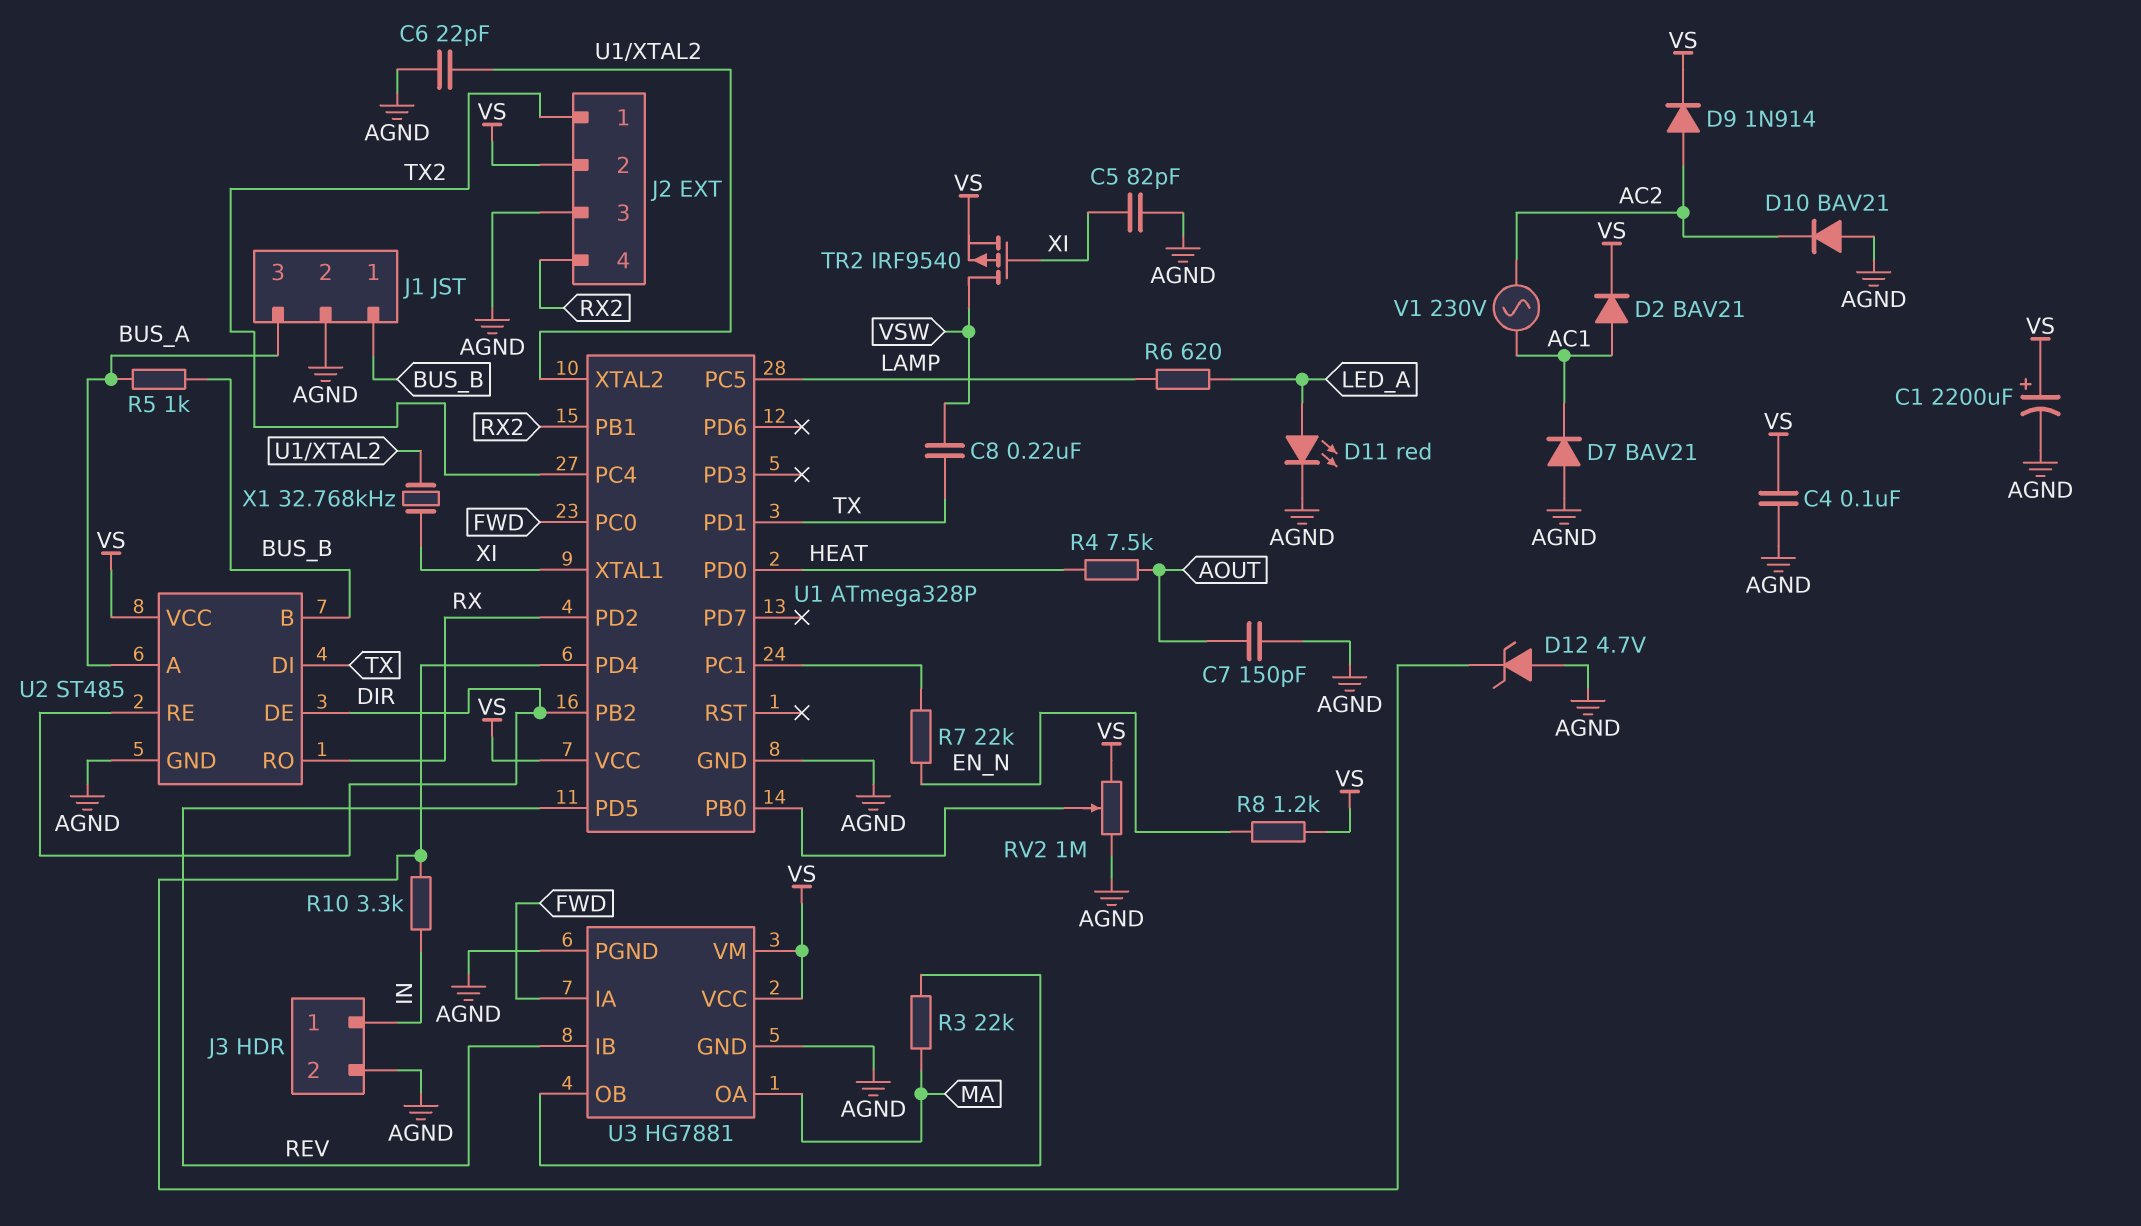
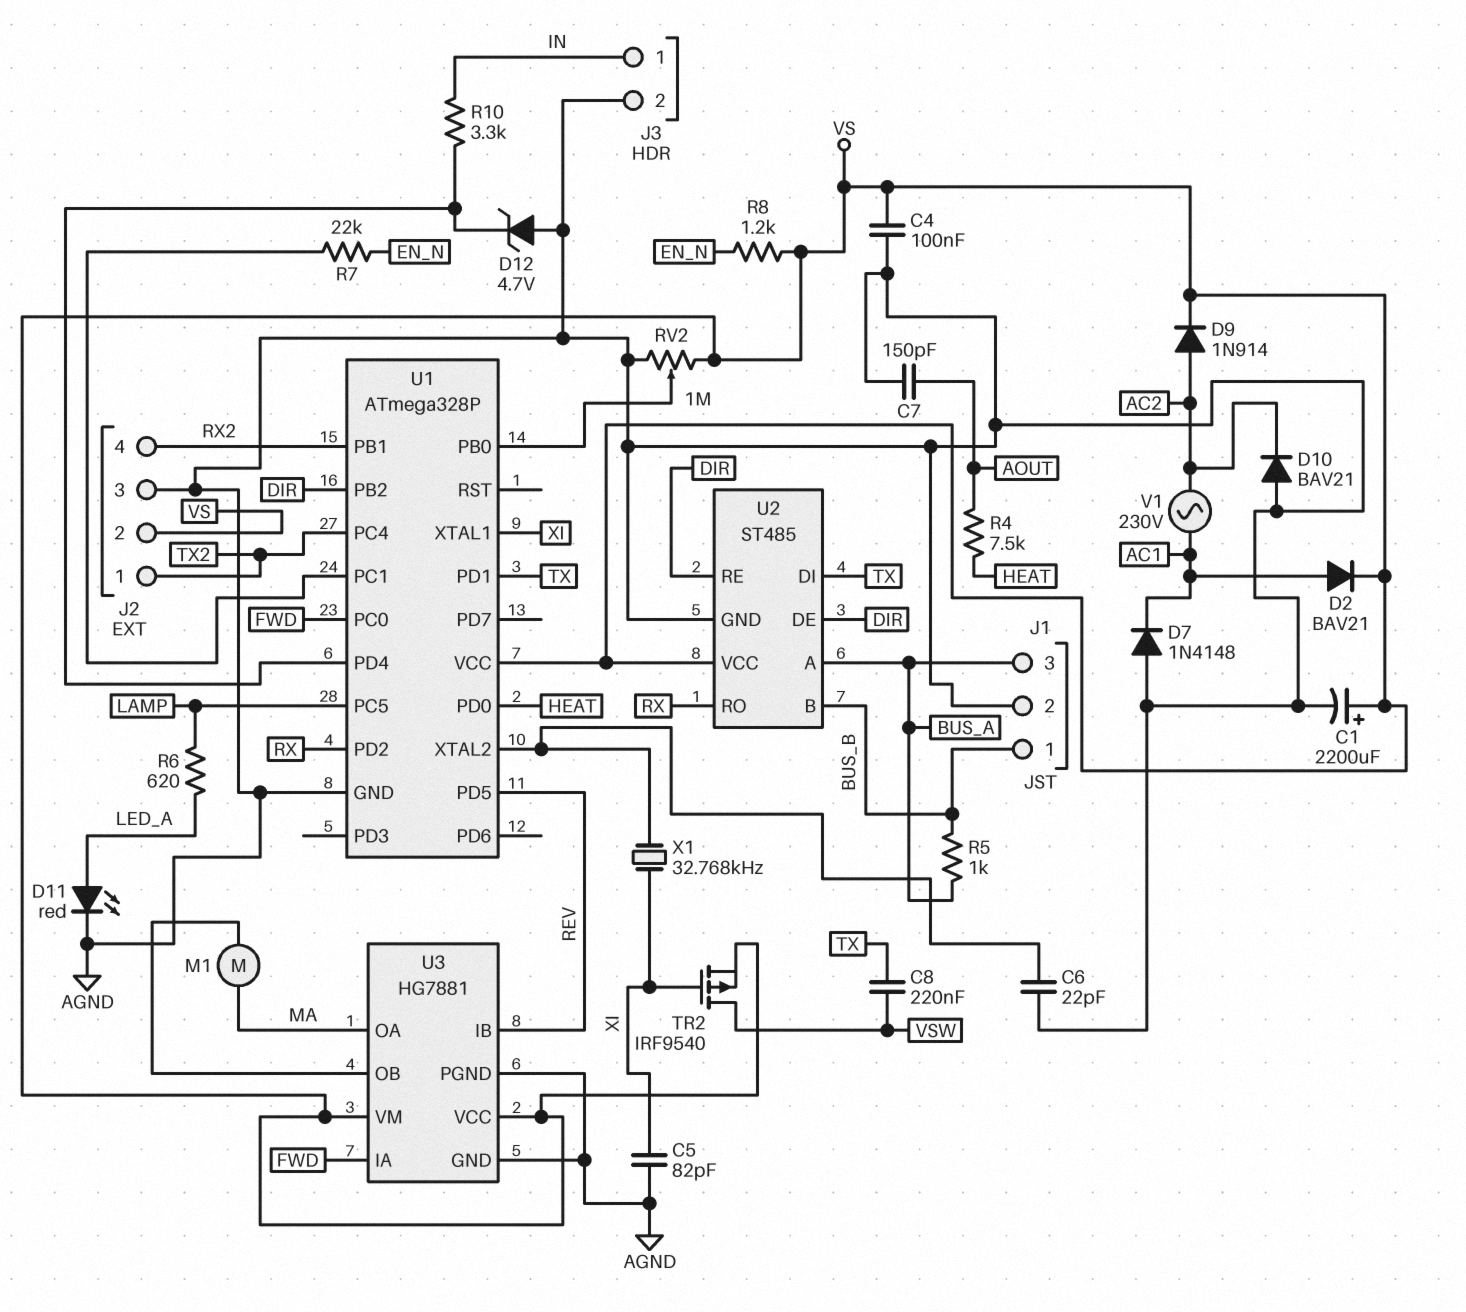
D7: diode BAV21 (A AGND, K AC1) -> diode 1N4148 (A AGND, K AC1)
M1: none -> motor (MA, U3/OB)
R3: 22k (MA, U3/OB) -> none

